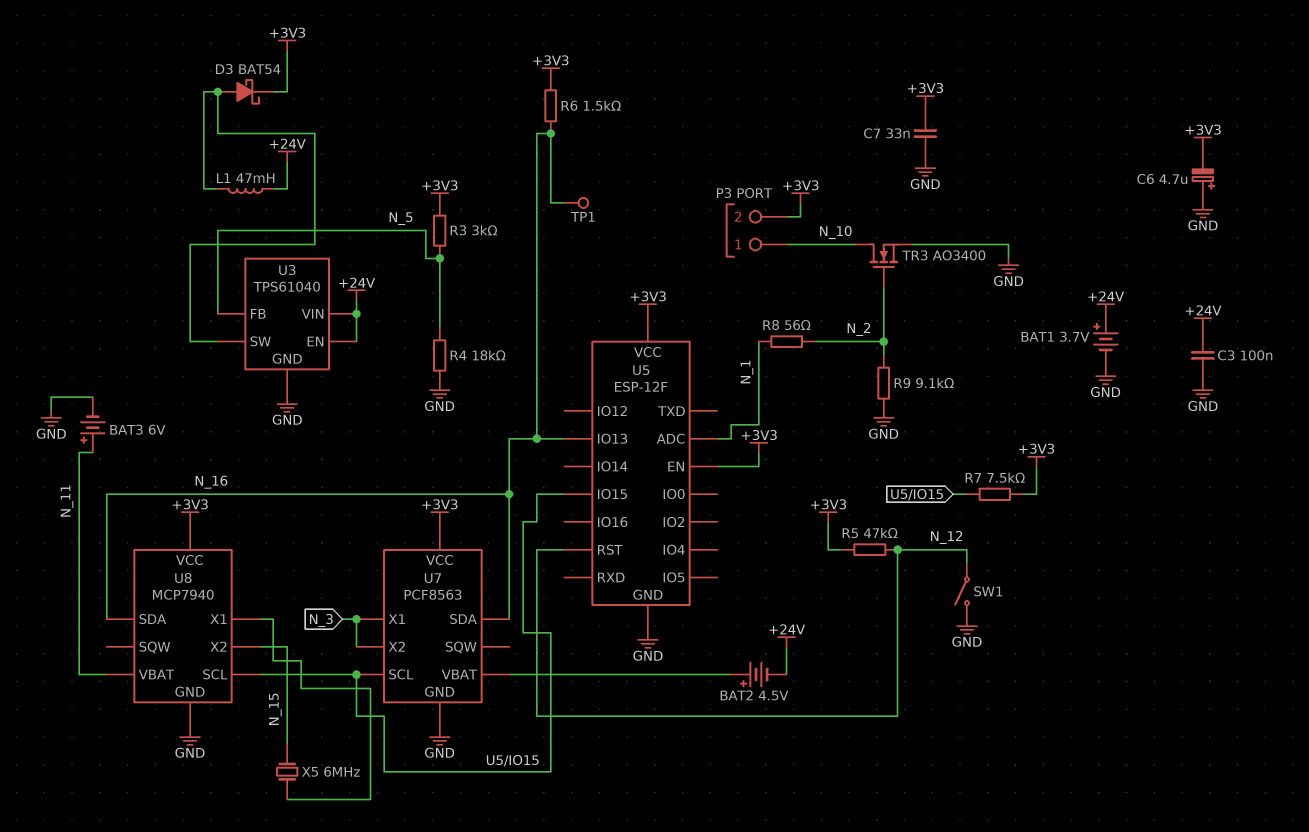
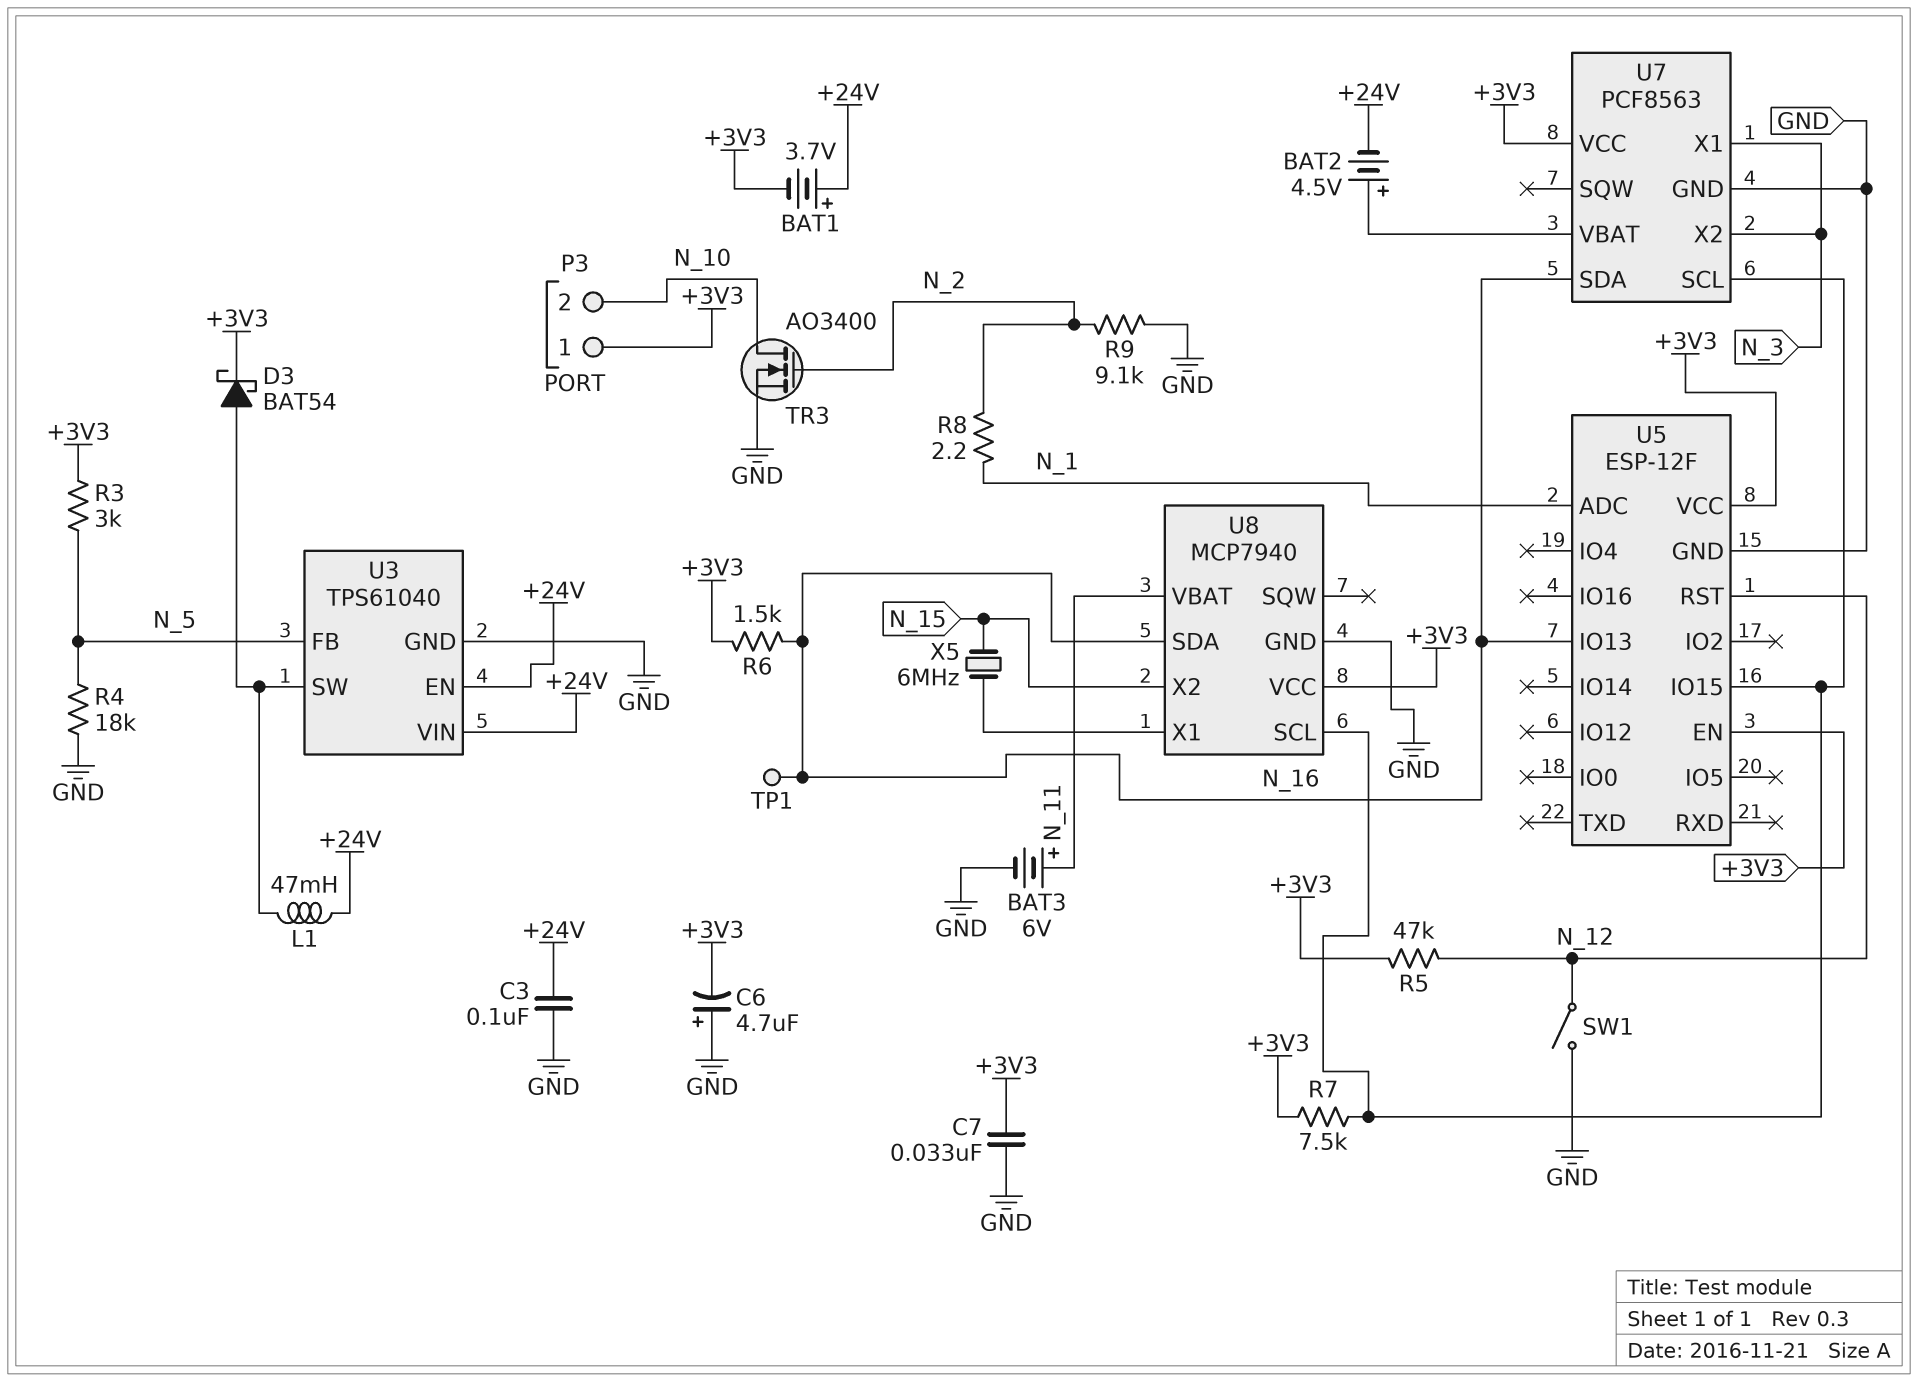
BAT1: 3.7V (plus +24V, minus GND) -> 3.7V (plus +24V, minus +3V3)
P3 pin 1: N_10 -> +3V3
P3 pin 2: +3V3 -> N_10
R8: 56 (N_1, N_2) -> 2.2 (N_1, N_2)

